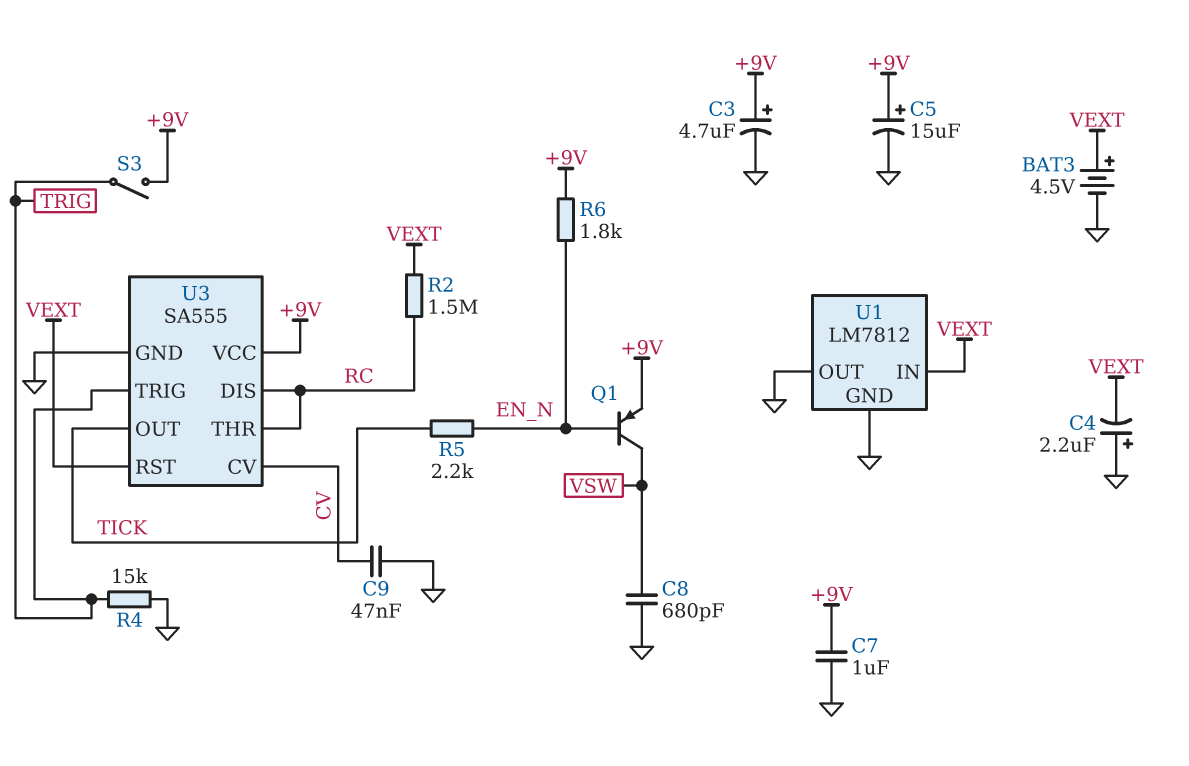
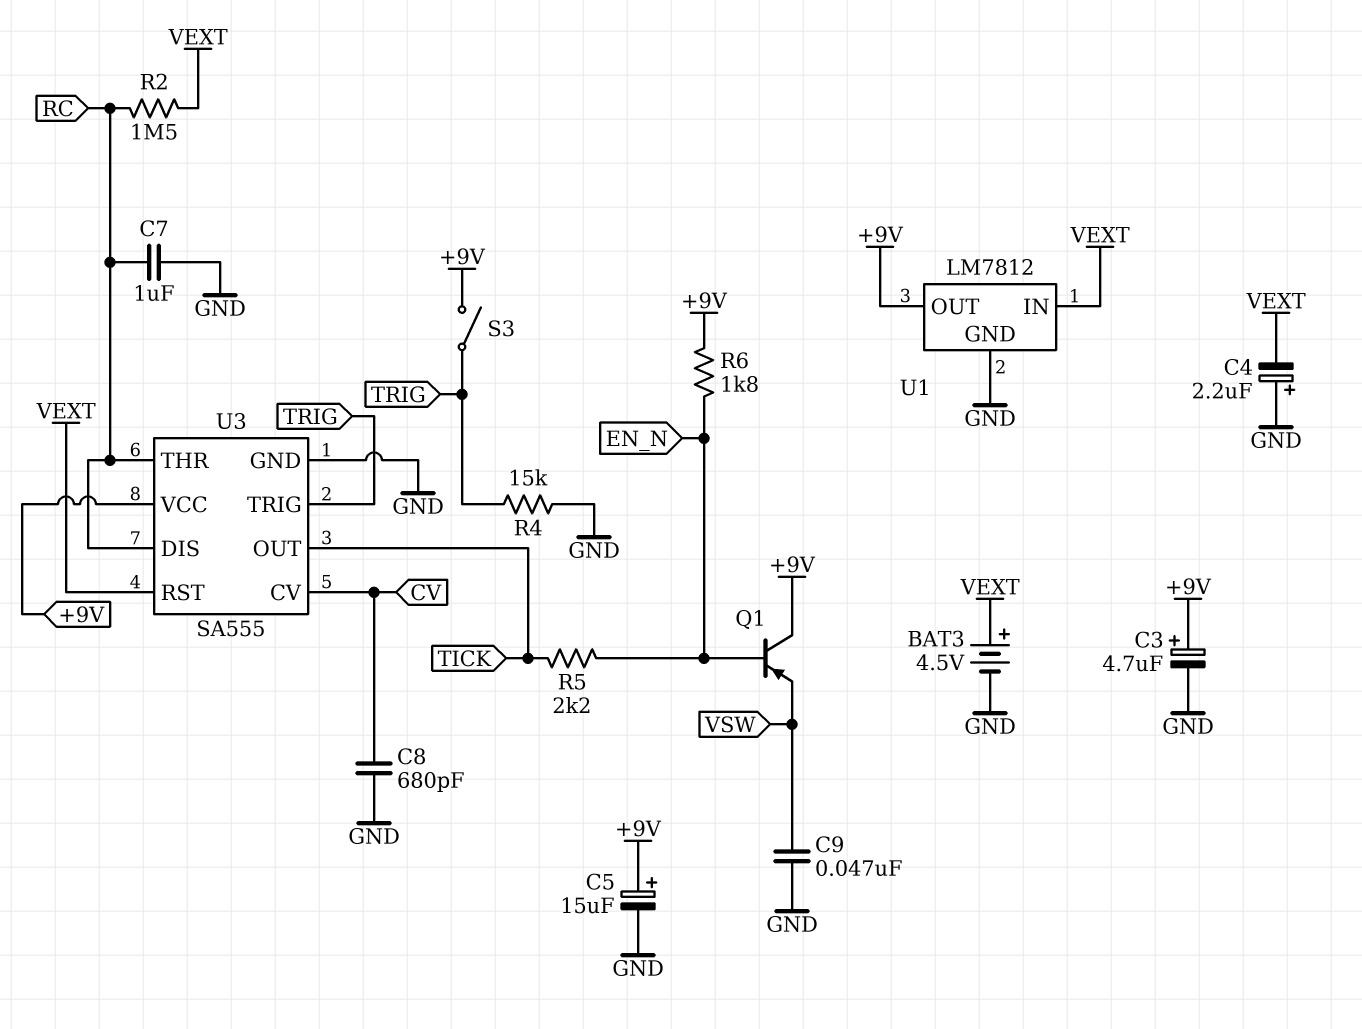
C7: 1uF (+9V, GND) -> 1uF (GND, RC)
C8: 680pF (GND, VSW) -> 680pF (CV, GND)
C9: 47nF (CV, GND) -> 47nF (GND, VSW)
Q1: PNP (B EN_N, C VSW, E +9V) -> PNP (B EN_N, C +9V, E VSW)
U1 pin OUT: GND -> +9V

